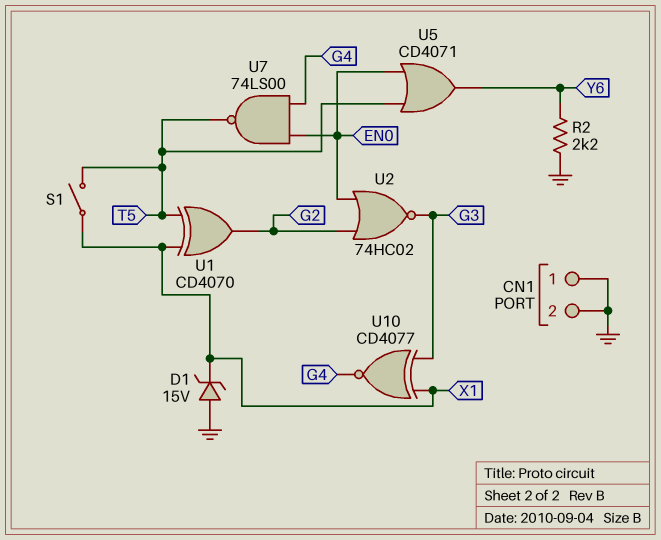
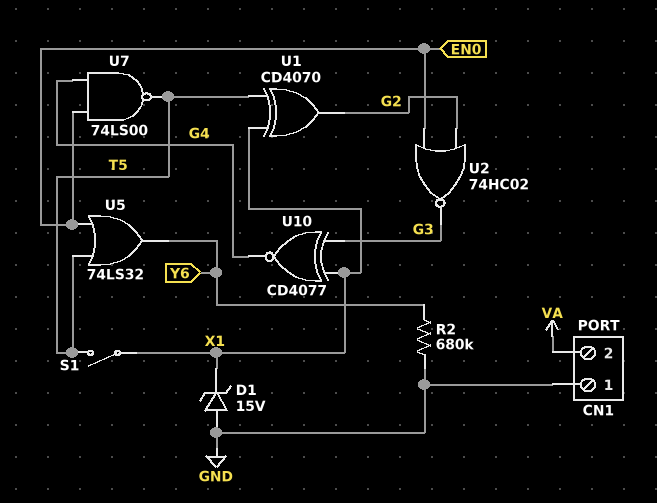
CN1 pin 2: GND -> VA
R2: 2.2k (GND, Y6) -> 680k (GND, Y6)
U5: OR CD4071 (in EN0, in T5, out Y6) -> OR 74LS32 (in EN0, in T5, out Y6)

